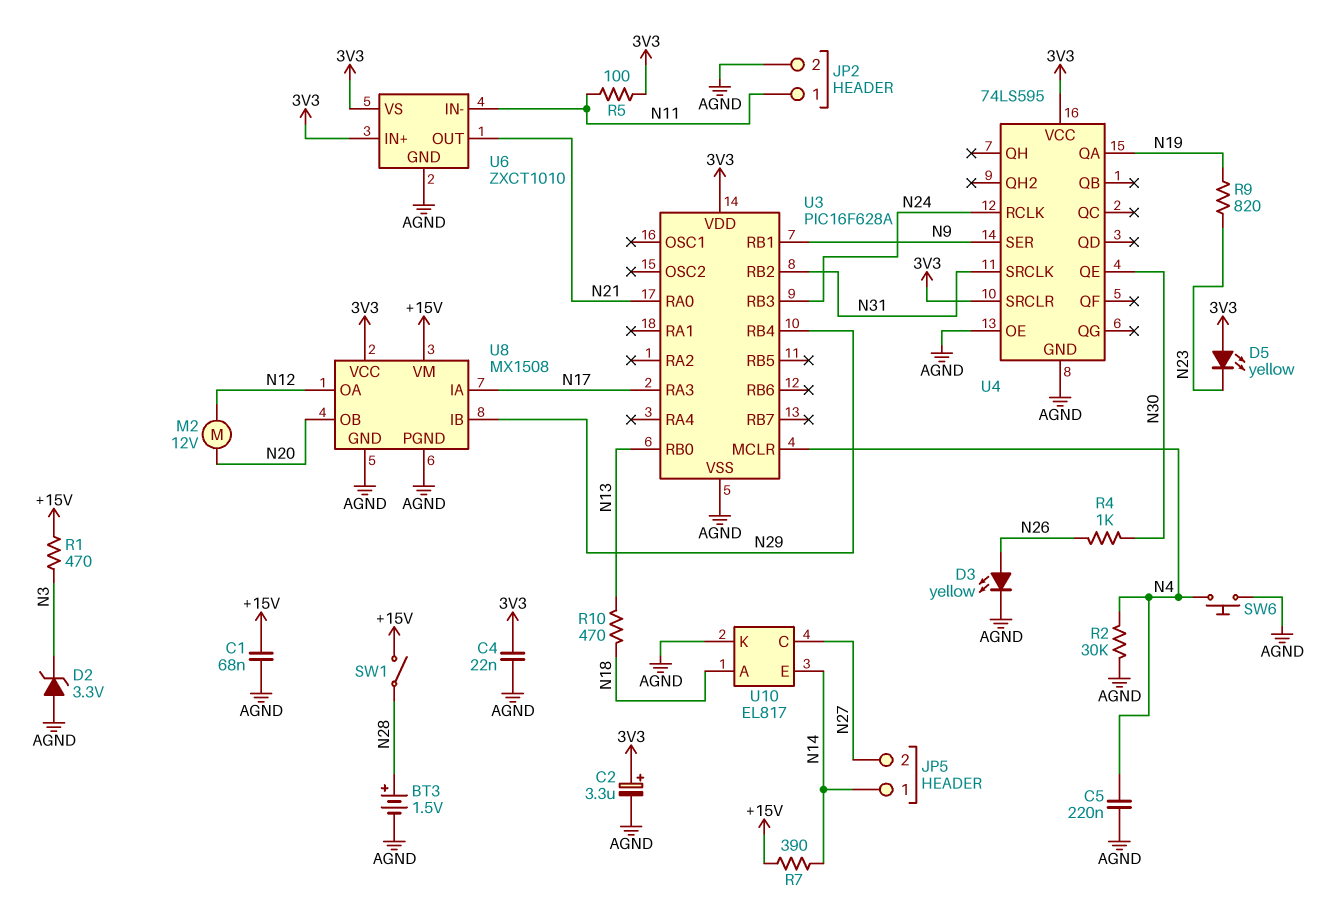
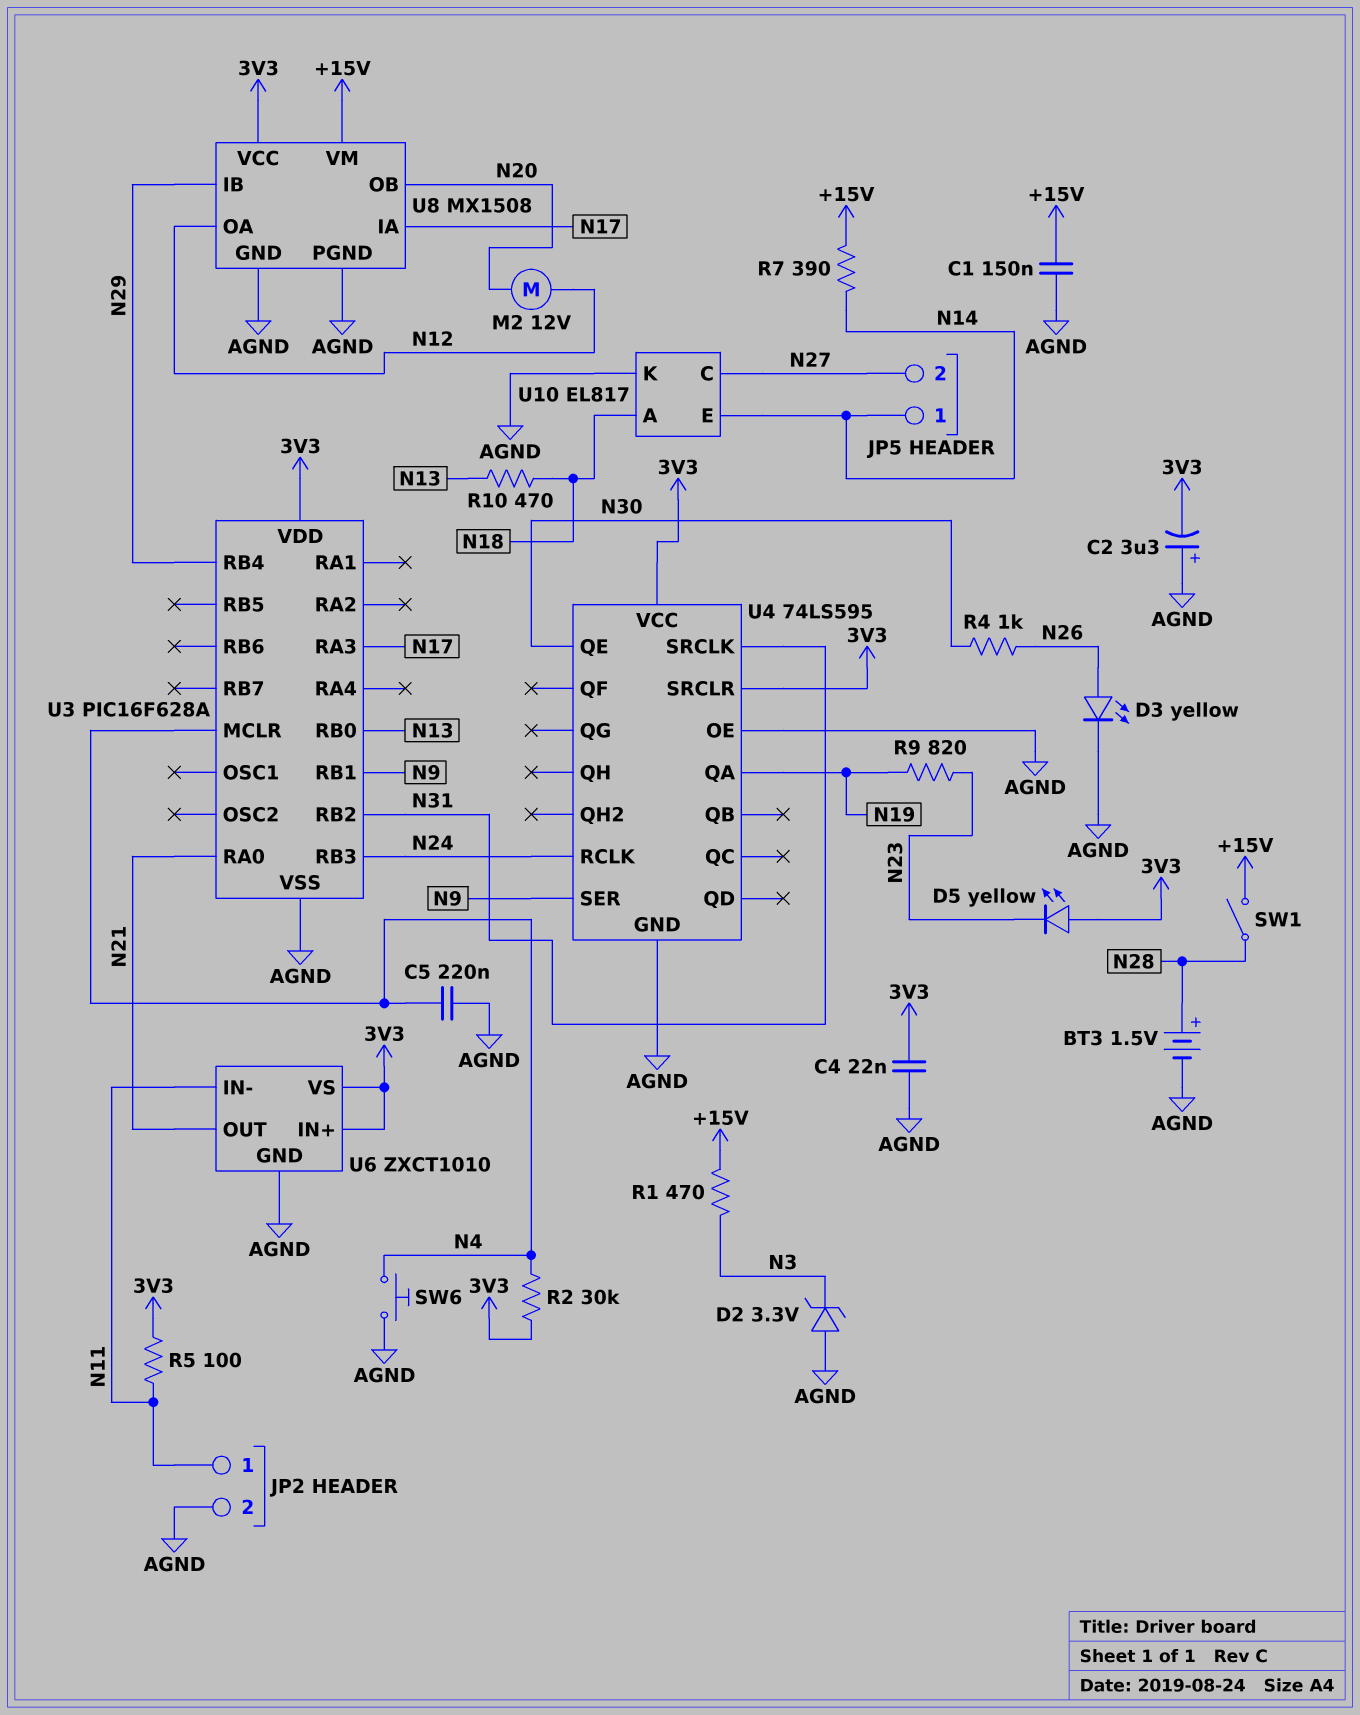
C1: 68nF (+15V, AGND) -> 150nF (+15V, AGND)
C2: 3.3uF (plus 3V3, minus AGND) -> 3.3uF (plus AGND, minus 3V3)
R2: 30k (AGND, N4) -> 30k (3V3, N4)

